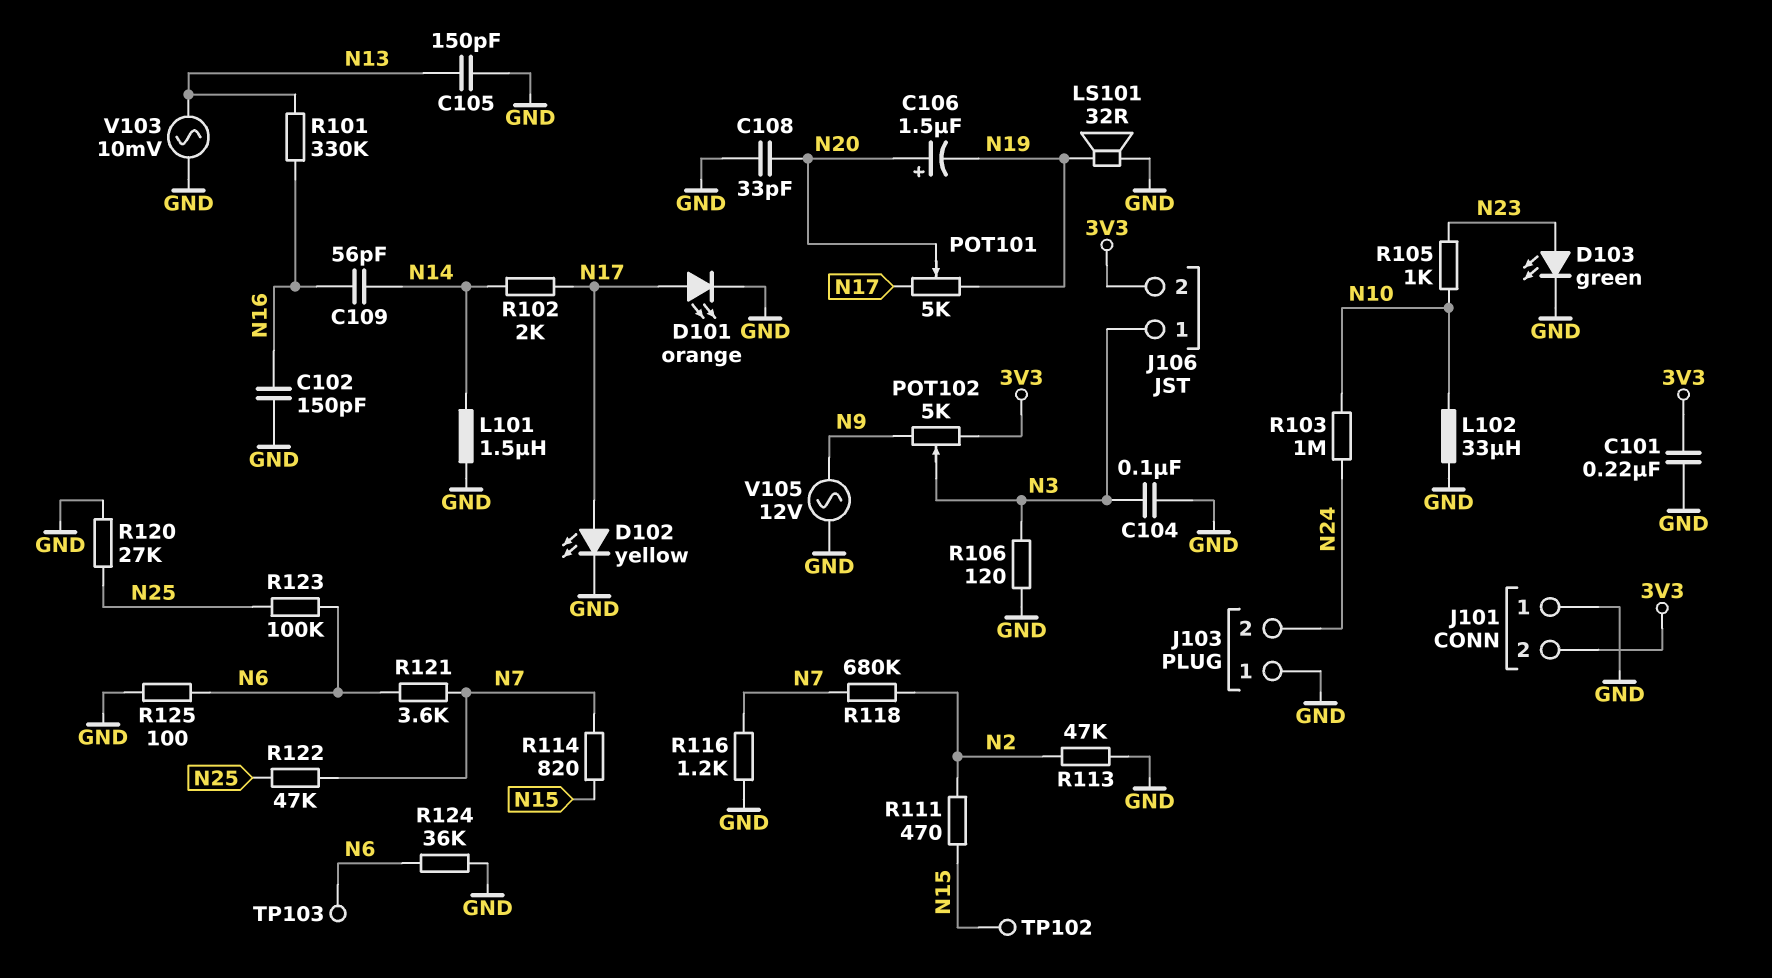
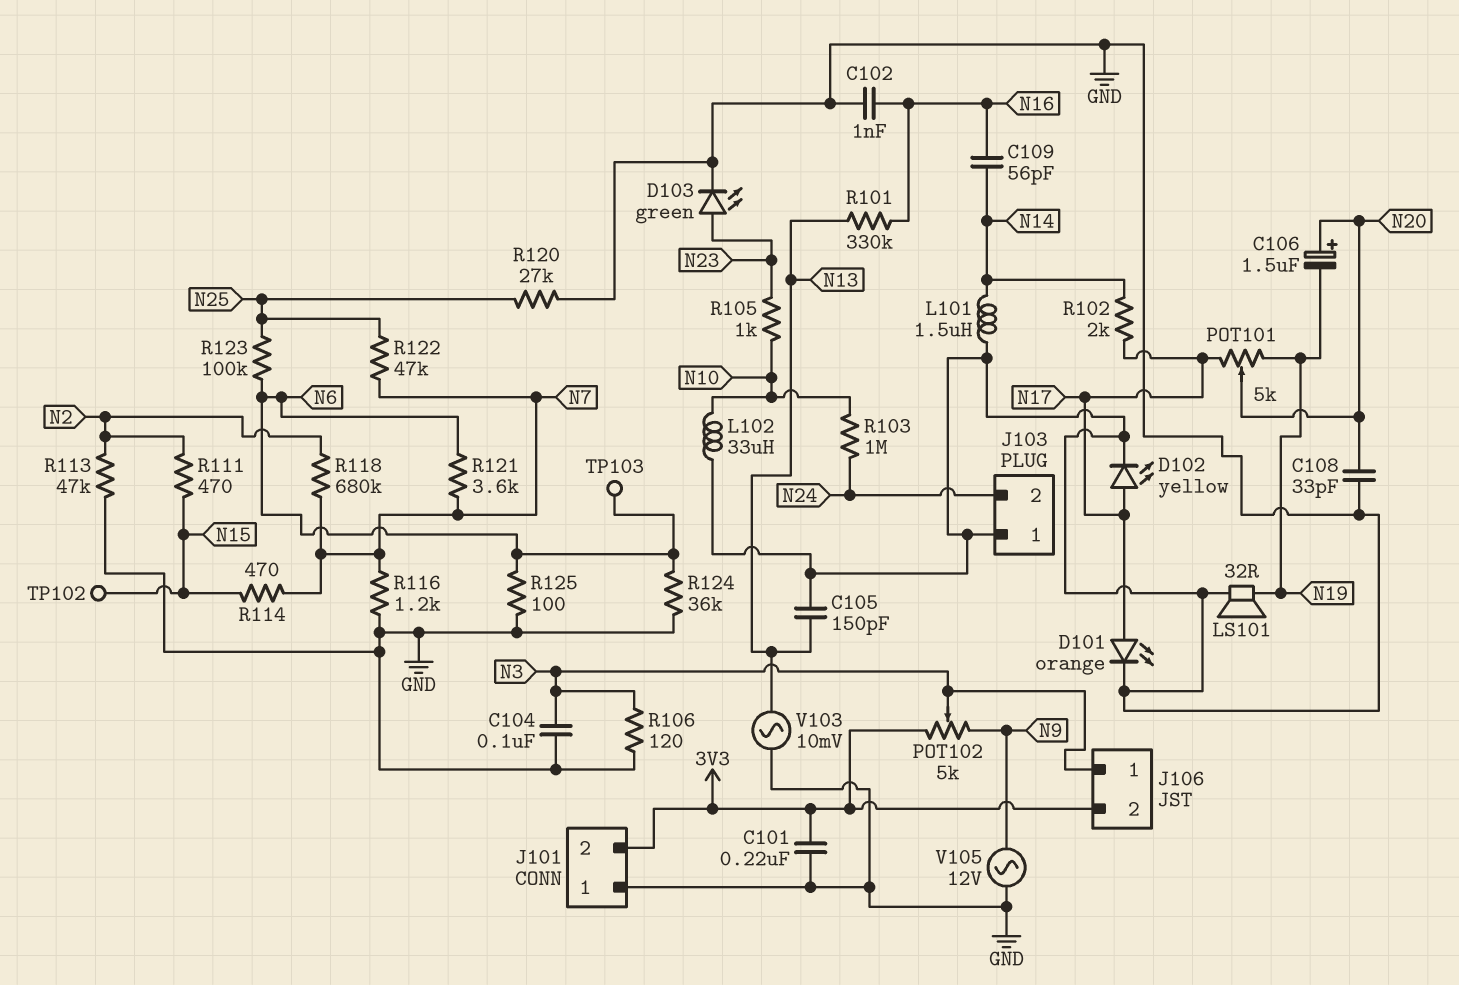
C102: 150pF (GND, N16) -> 1nF (GND, N16)
R114: 820 (N7, N15) -> 470 (N7, N15)

